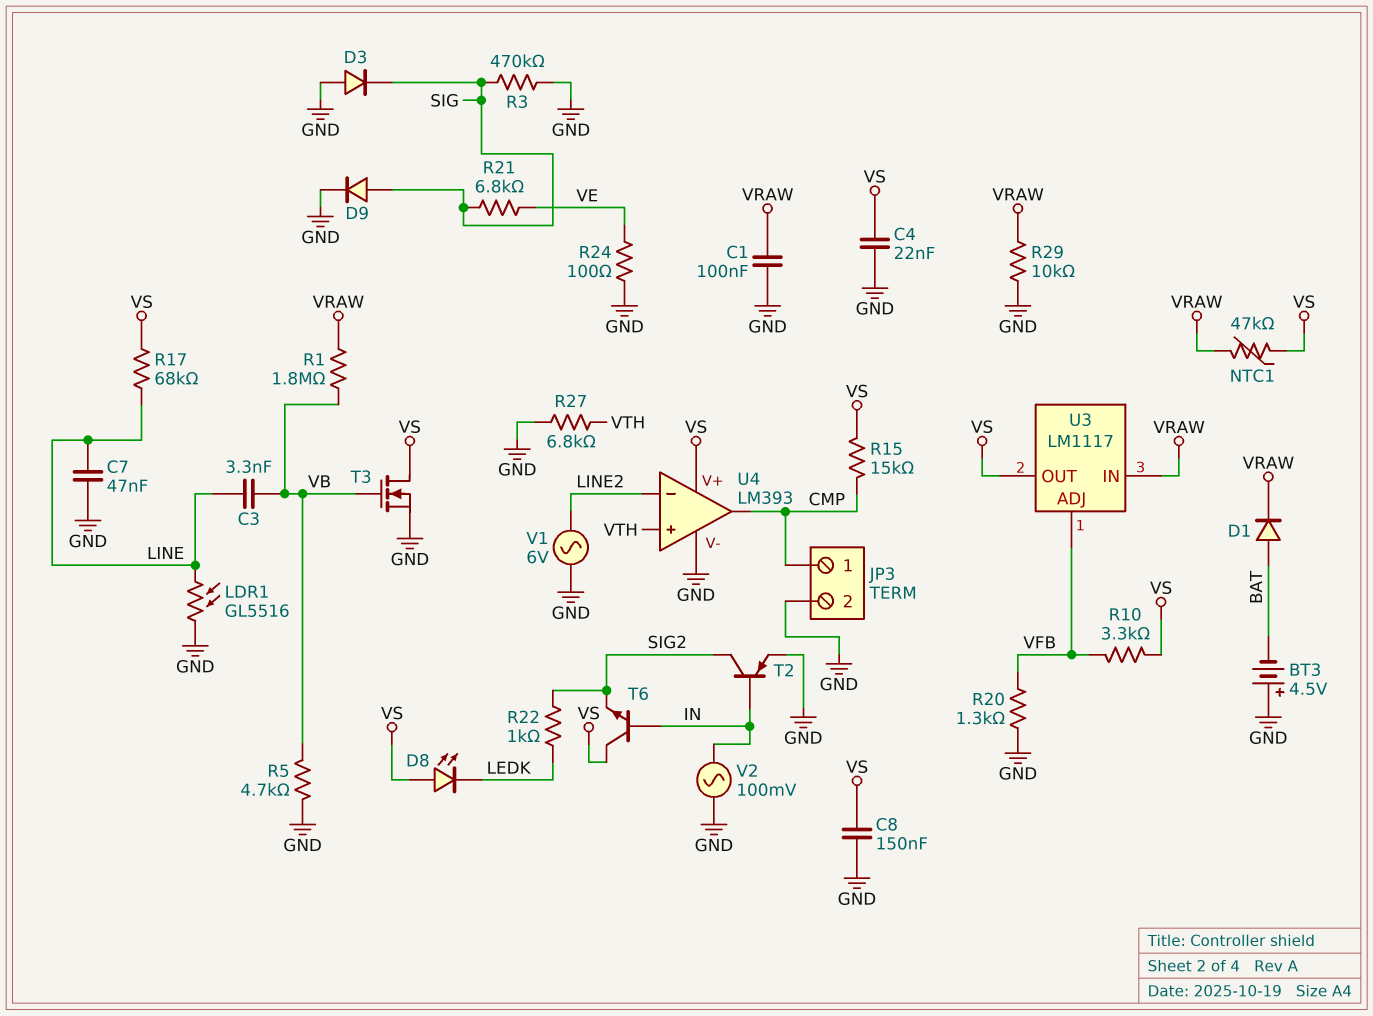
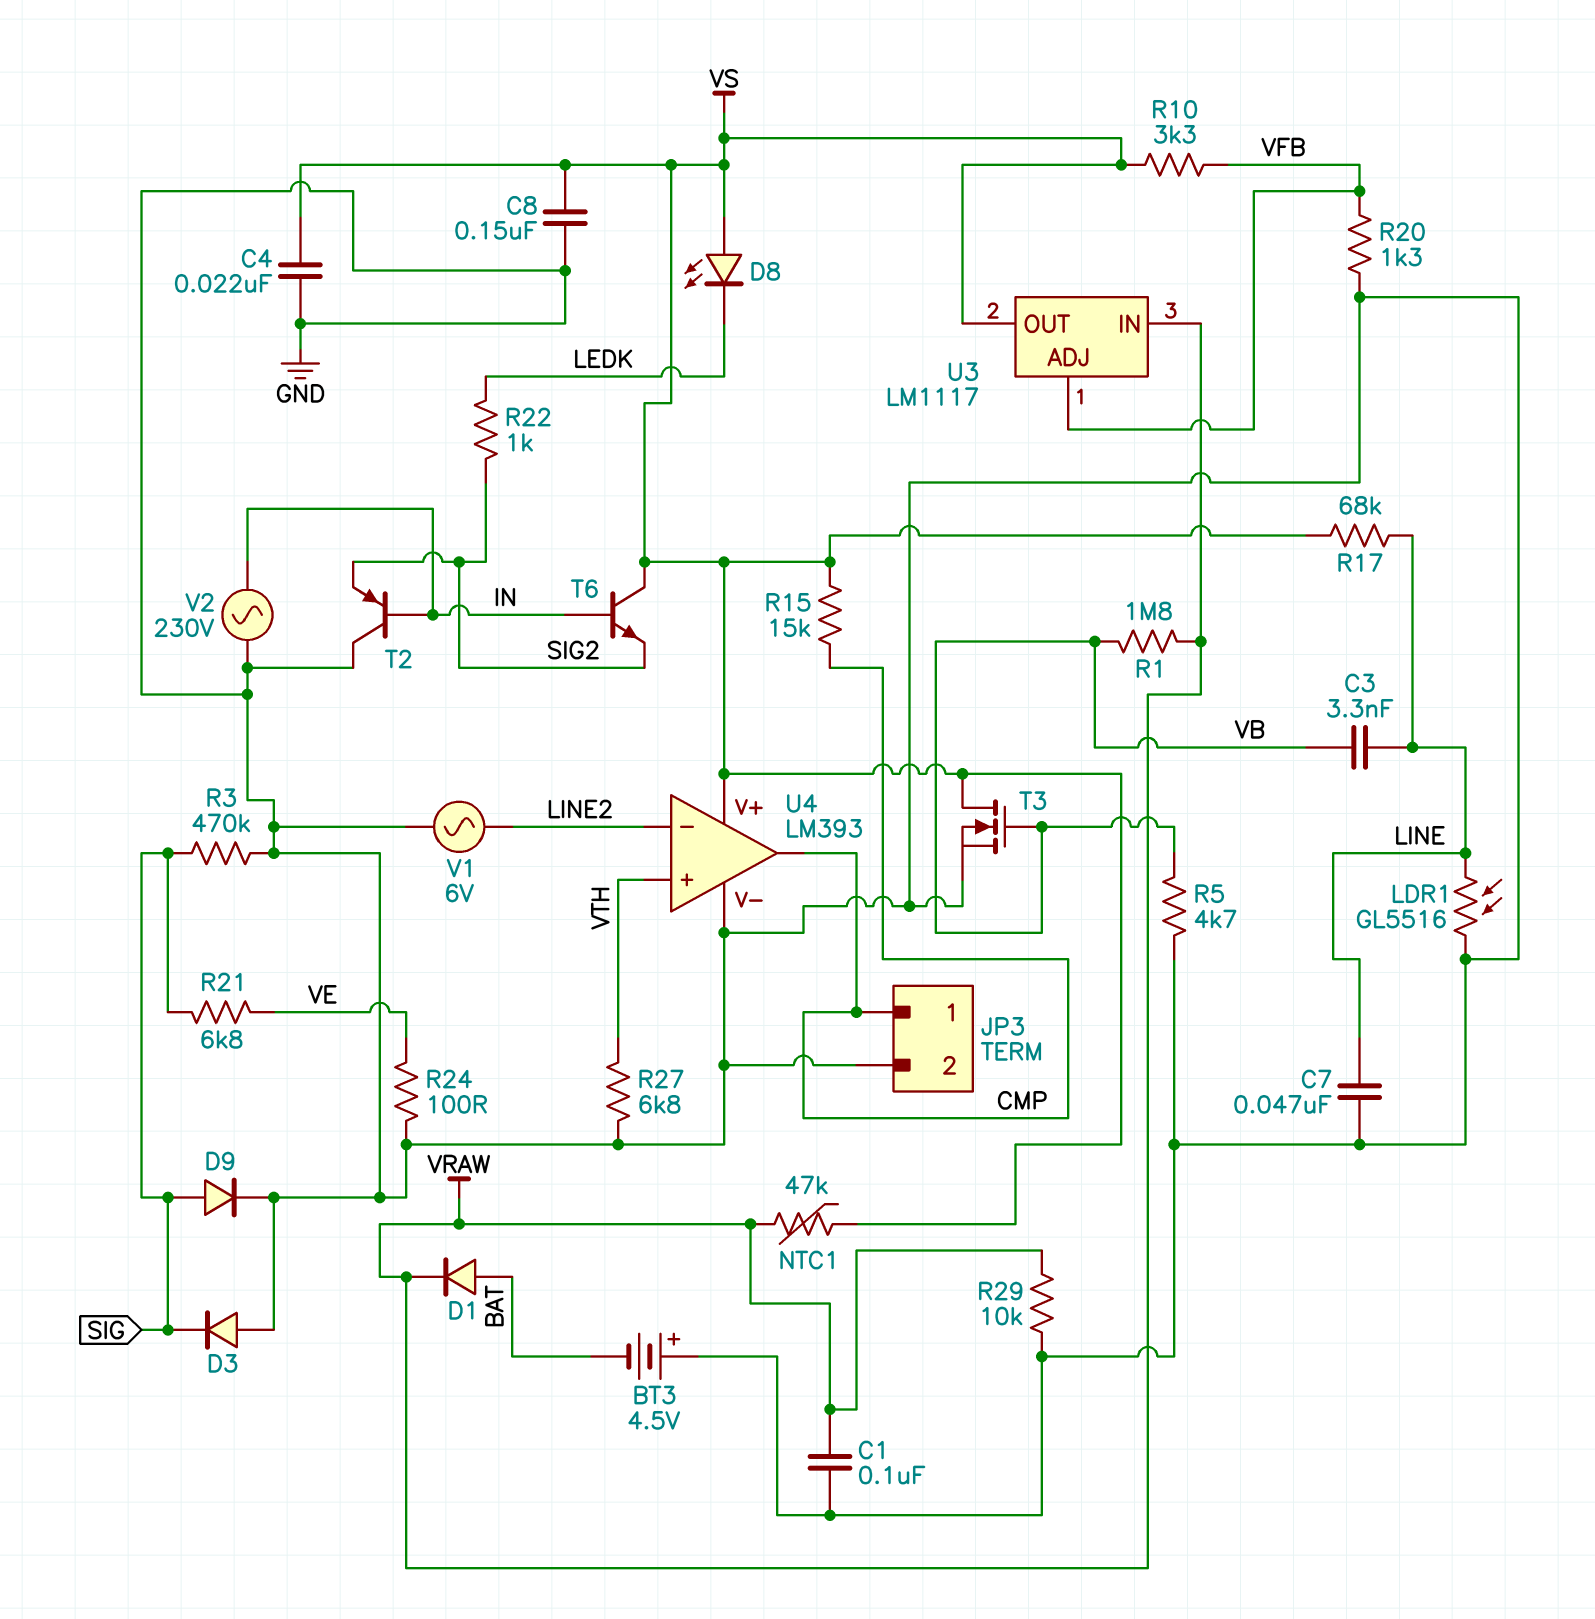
T2: PNP (B IN, C SIG2, E GND) -> PNP (B IN, C GND, E SIG2)
V2: AC 100mV (GND, IN) -> AC 230V (GND, IN)

